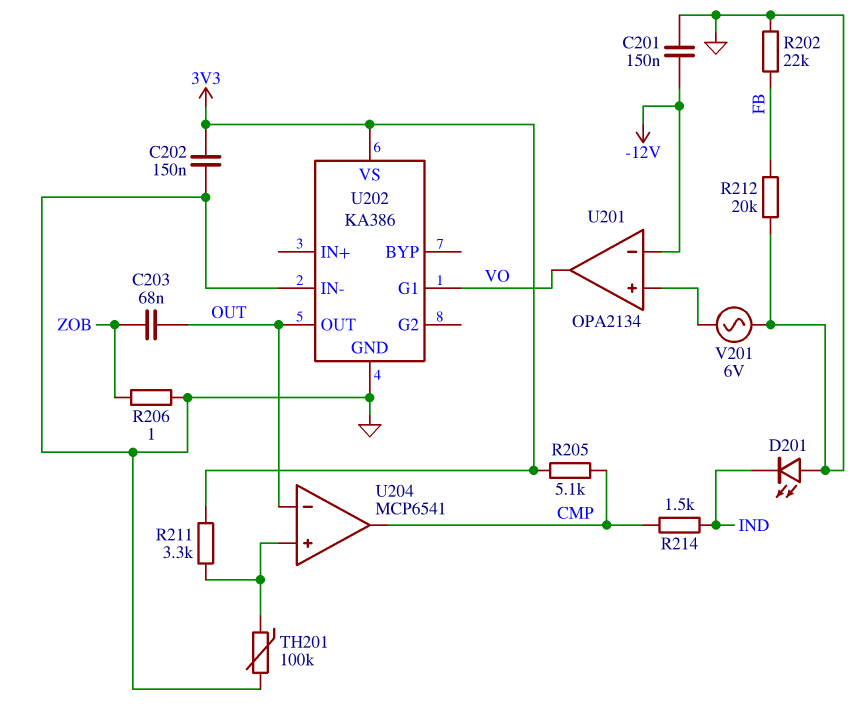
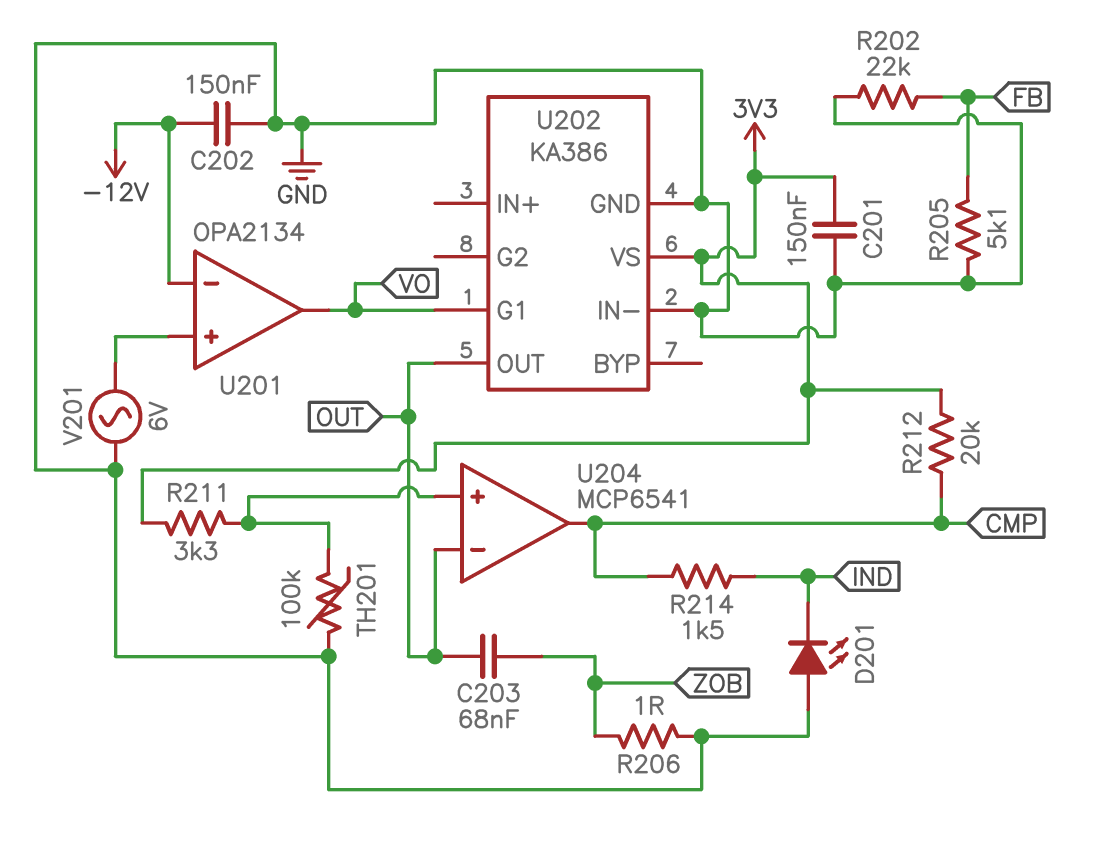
C201: 150nF (-12V, GND) -> 150nF (3V3, GND)
C202: 150nF (3V3, GND) -> 150nF (-12V, GND)
R205: 5.1k (3V3, CMP) -> 5.1k (FB, GND)
R212: 20k (FB, GND) -> 20k (3V3, CMP)

